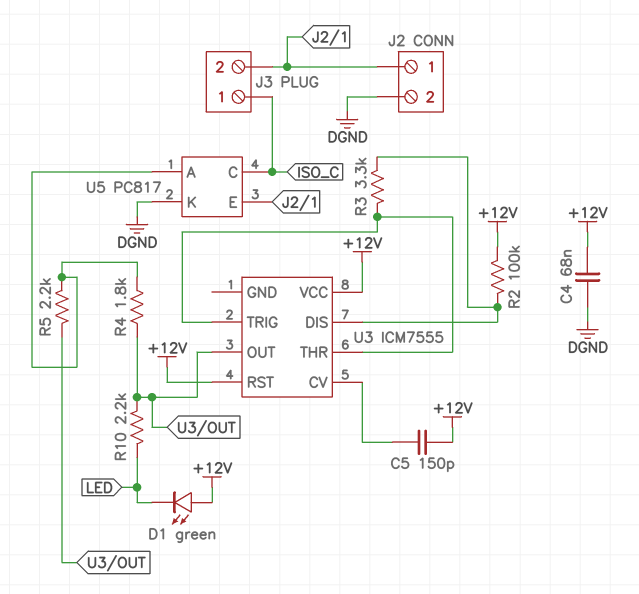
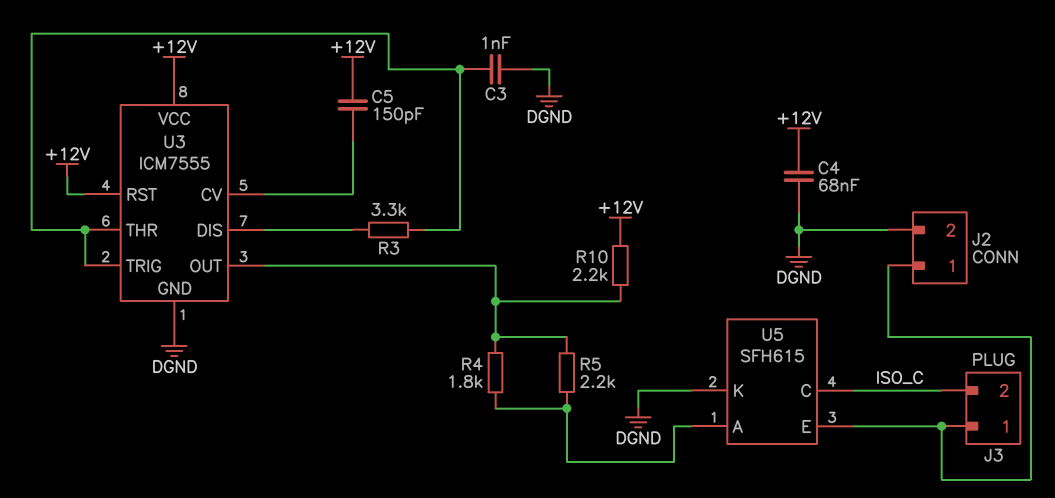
C3: none -> 1nF (DGND, U3/THR)
D1: LED green (A +12V, K LED) -> none
J3 pin 1: ISO_C -> J2/1
J3 pin 2: J2/1 -> ISO_C
R2: 100k (+12V, U3/DIS) -> none
R10: 2.2k (LED, U3/OUT) -> 2.2k (+12V, U3/OUT)
U3 pin GND: none -> DGND
U5: PC817 -> SFH615

